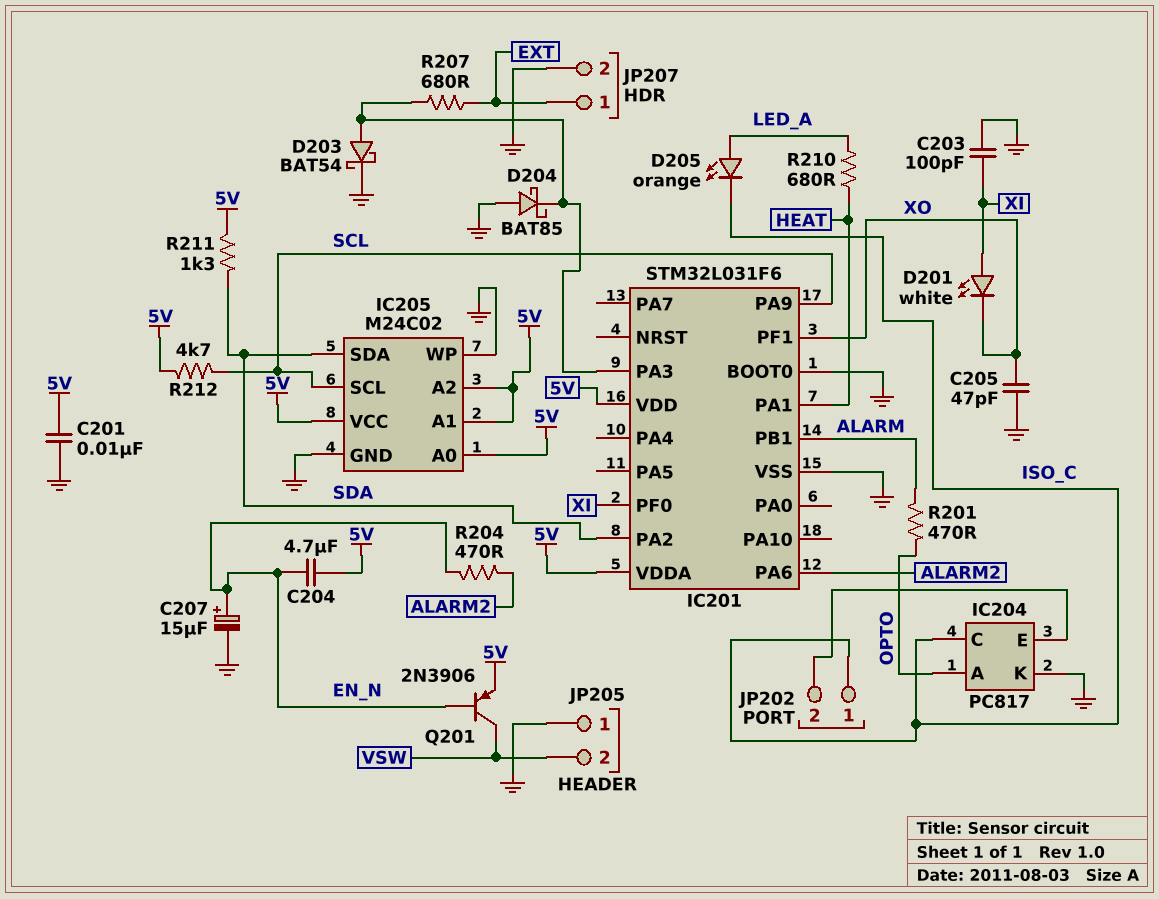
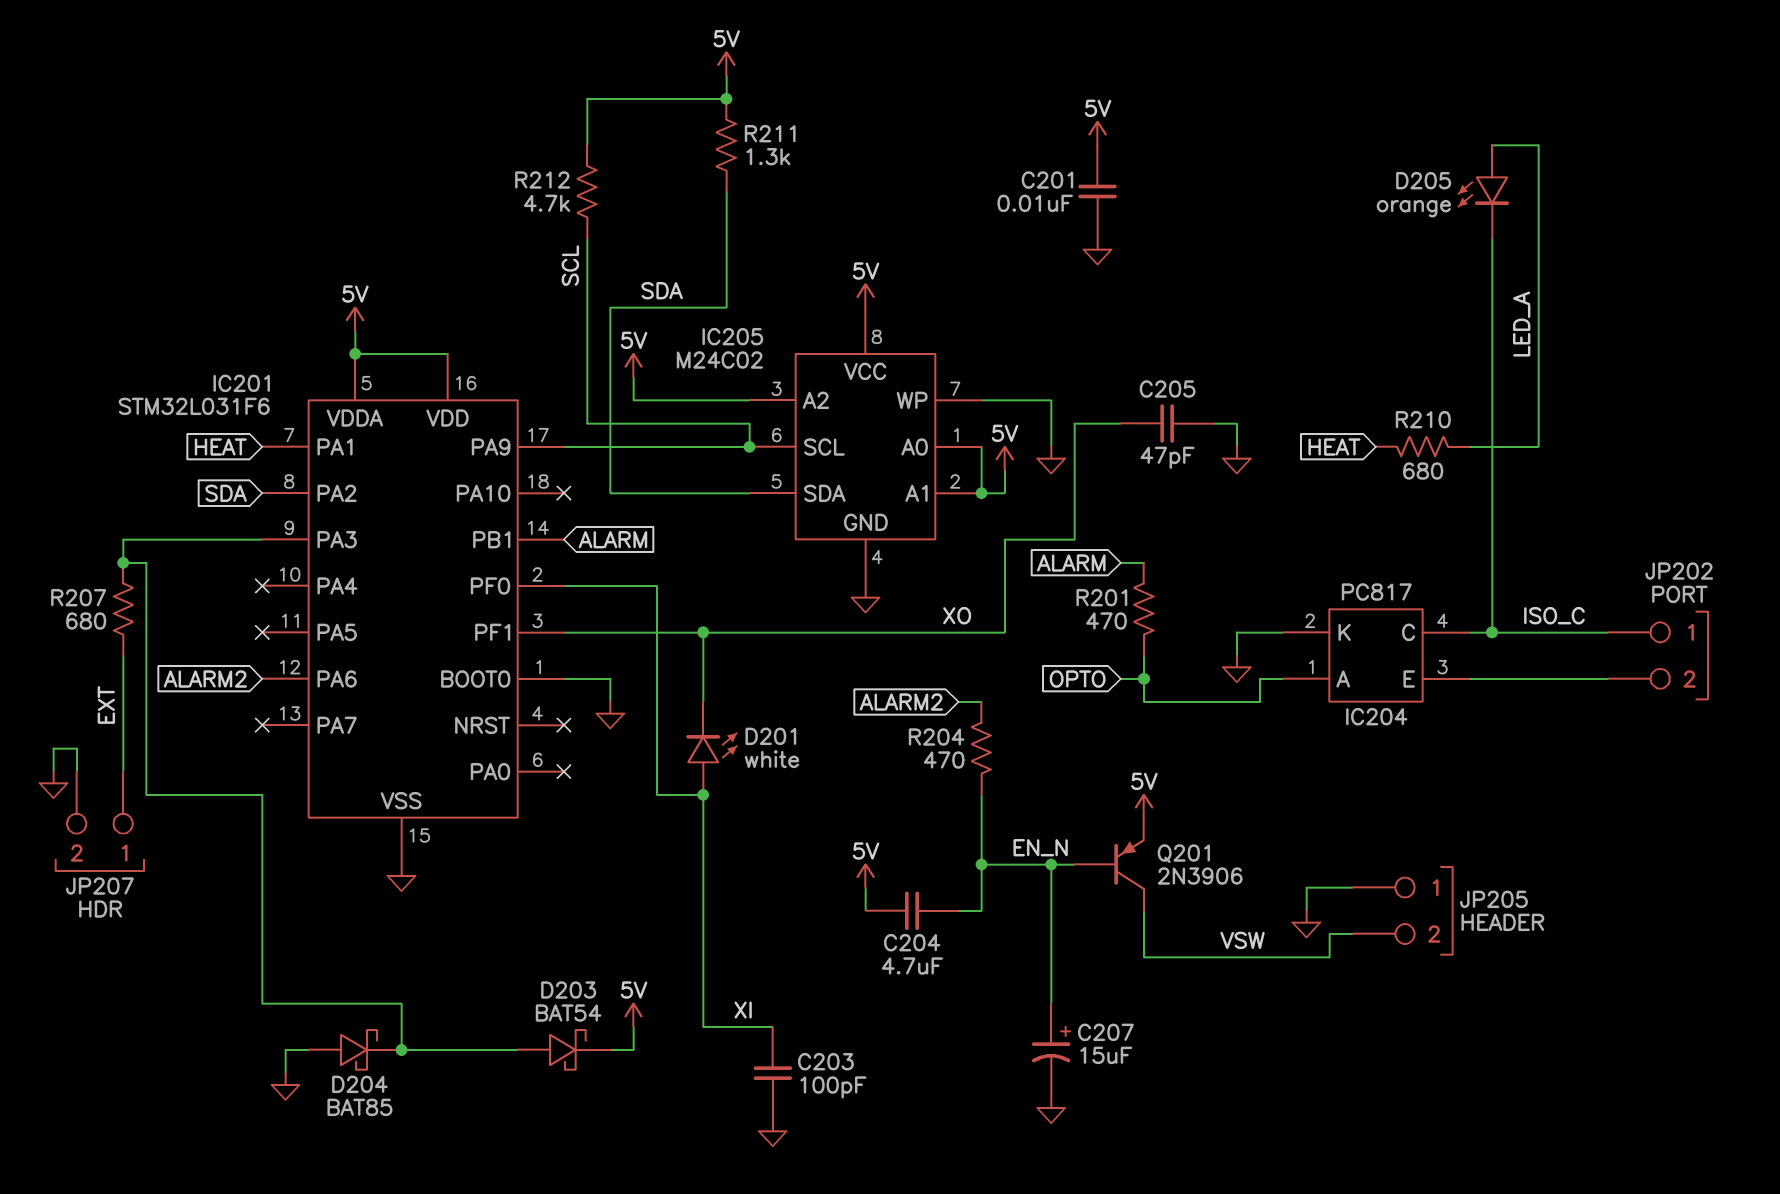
D203: schottky BAT54 (A IC201/PA3, K GND) -> schottky BAT54 (A IC201/PA3, K 5V)

